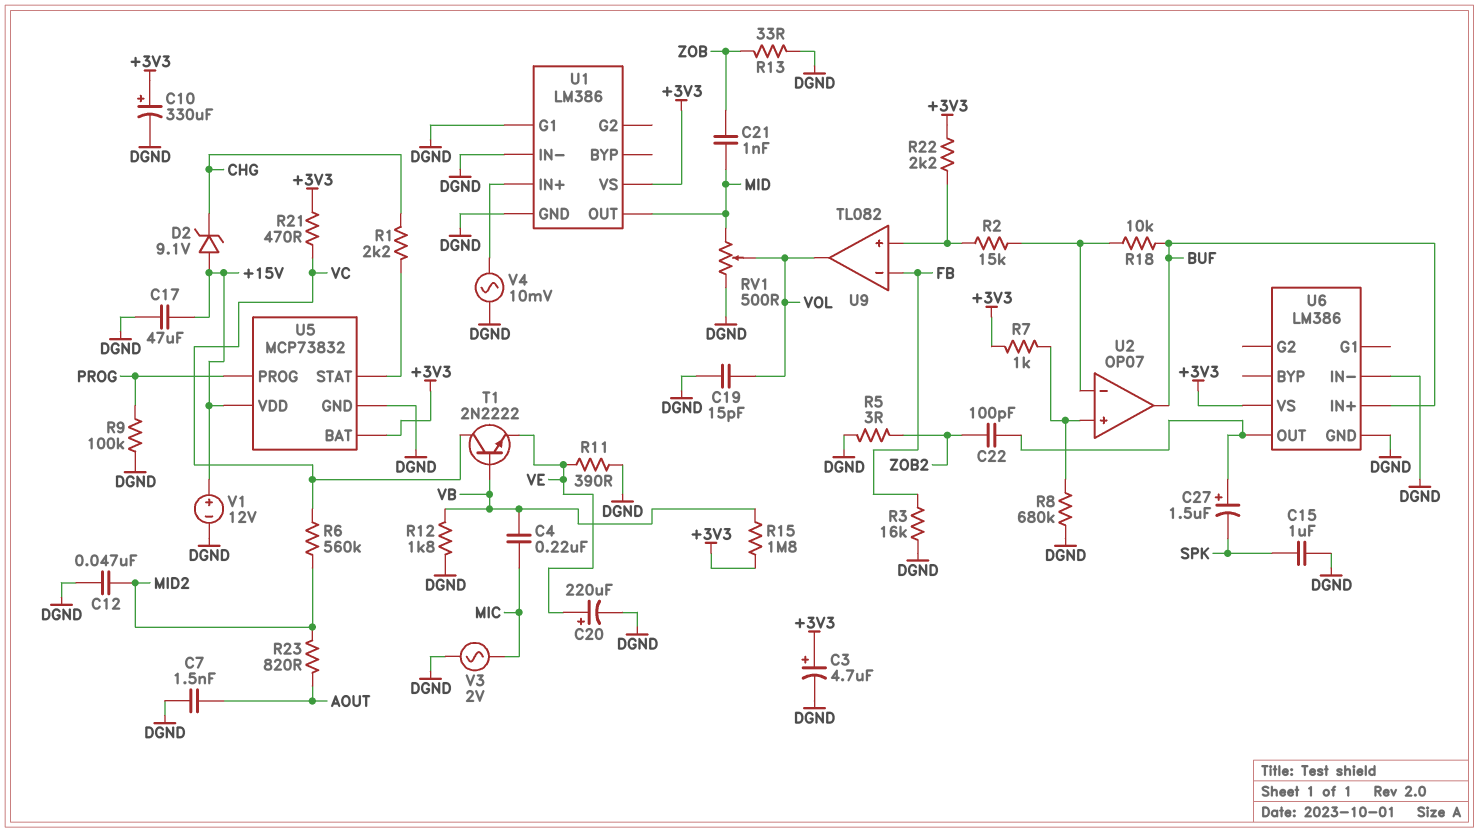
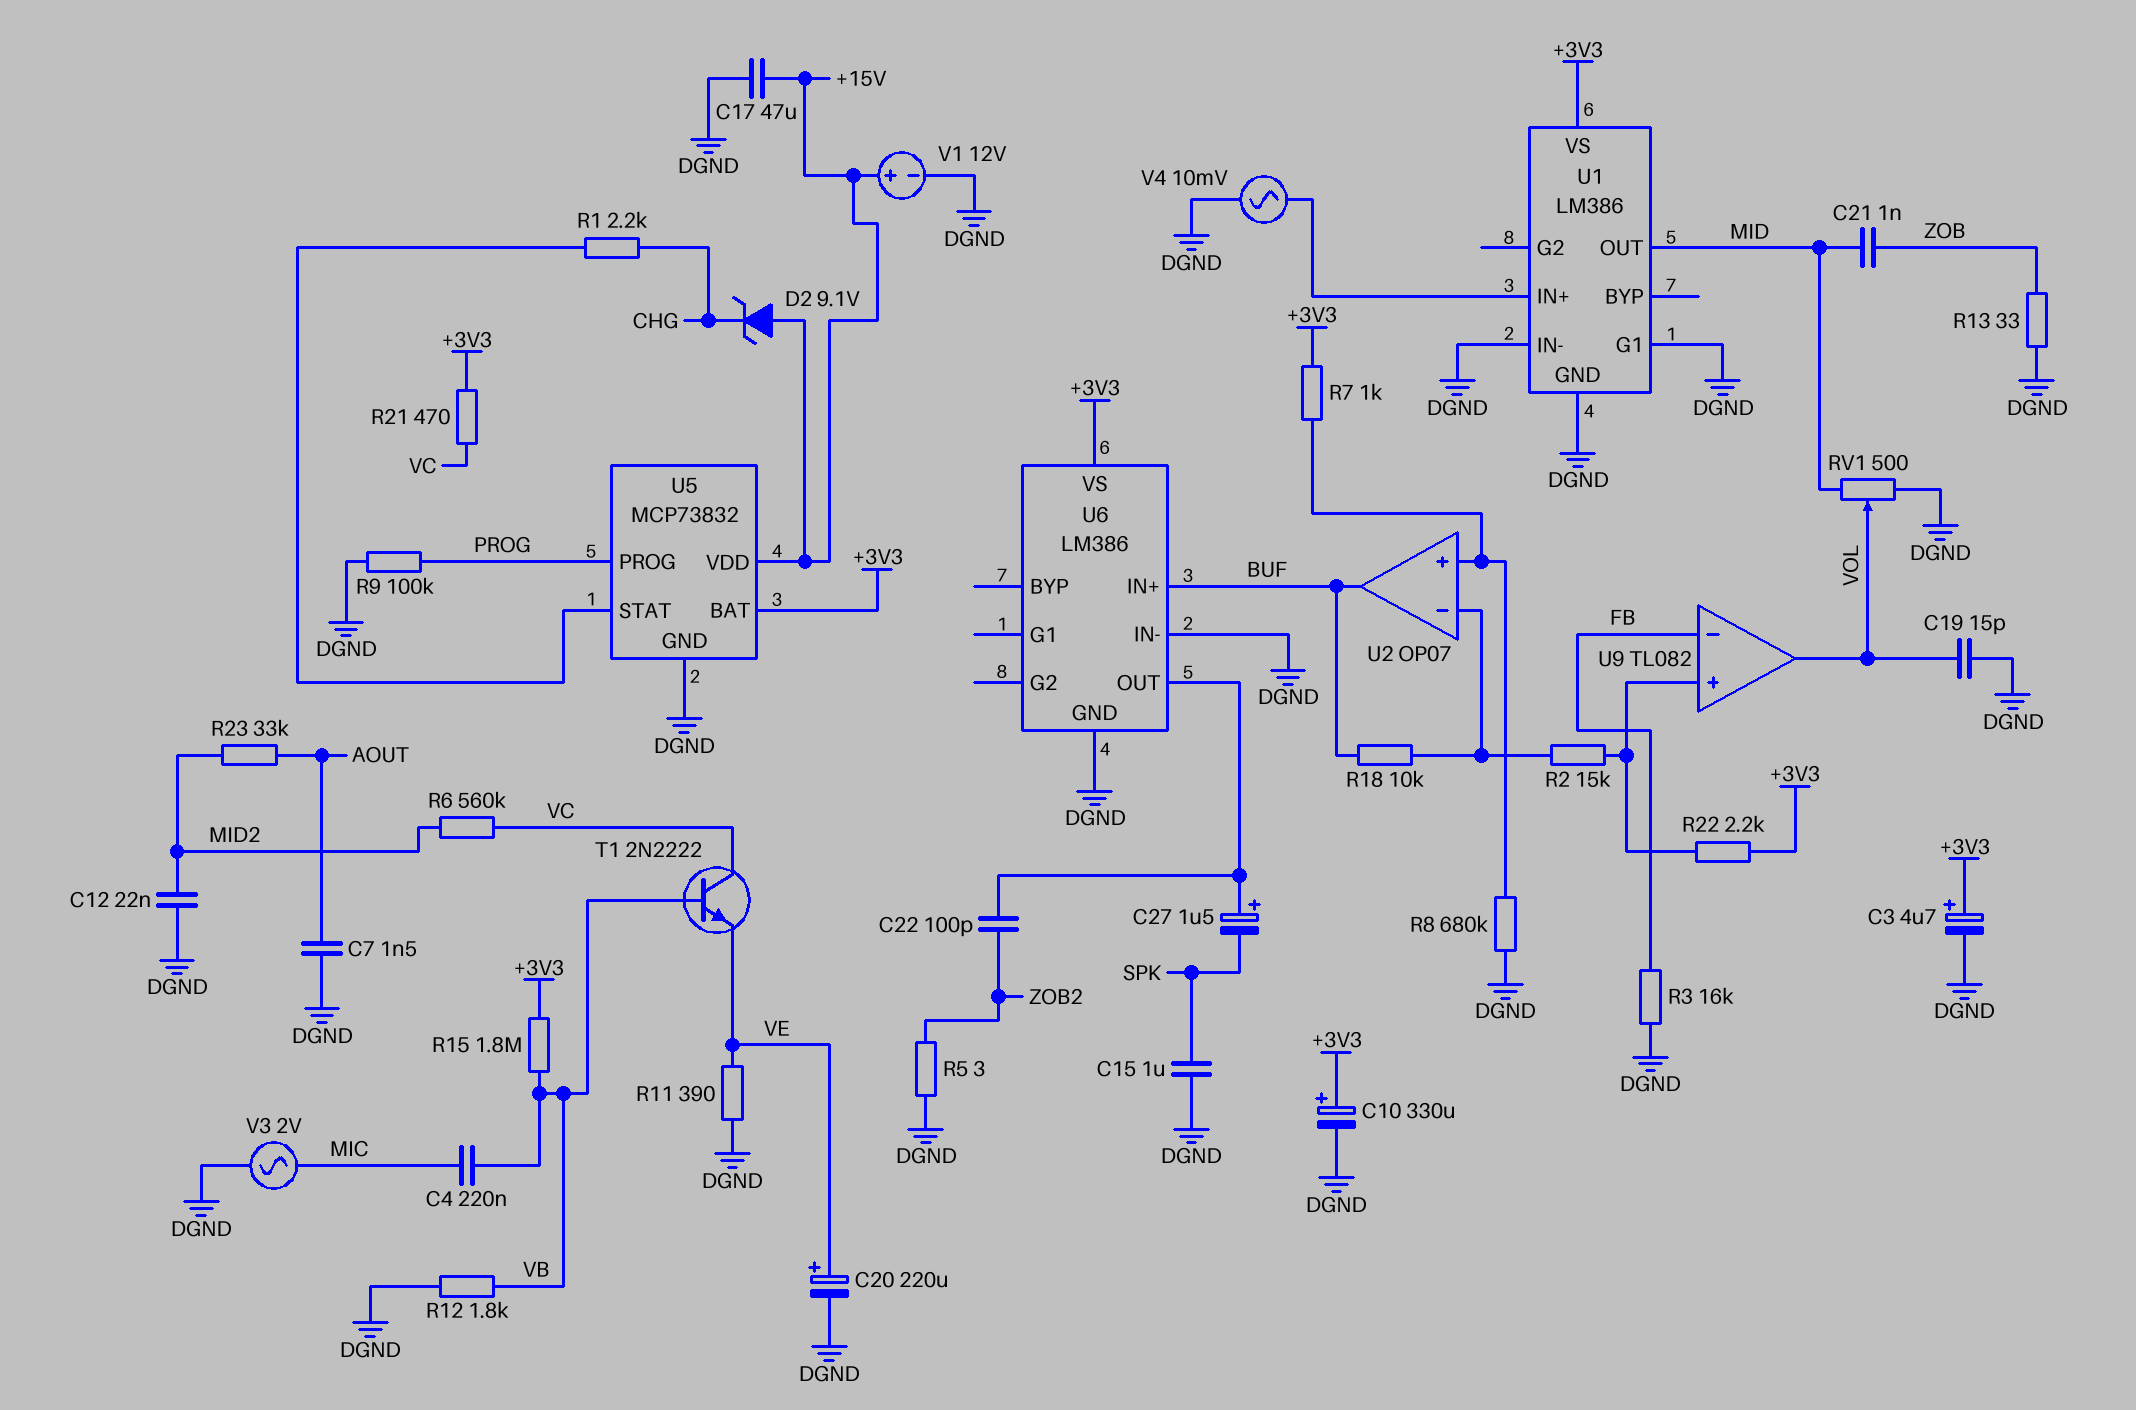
C12: 47nF (DGND, MID2) -> 22nF (DGND, MID2)
R23: 820 (AOUT, MID2) -> 33k (AOUT, MID2)

